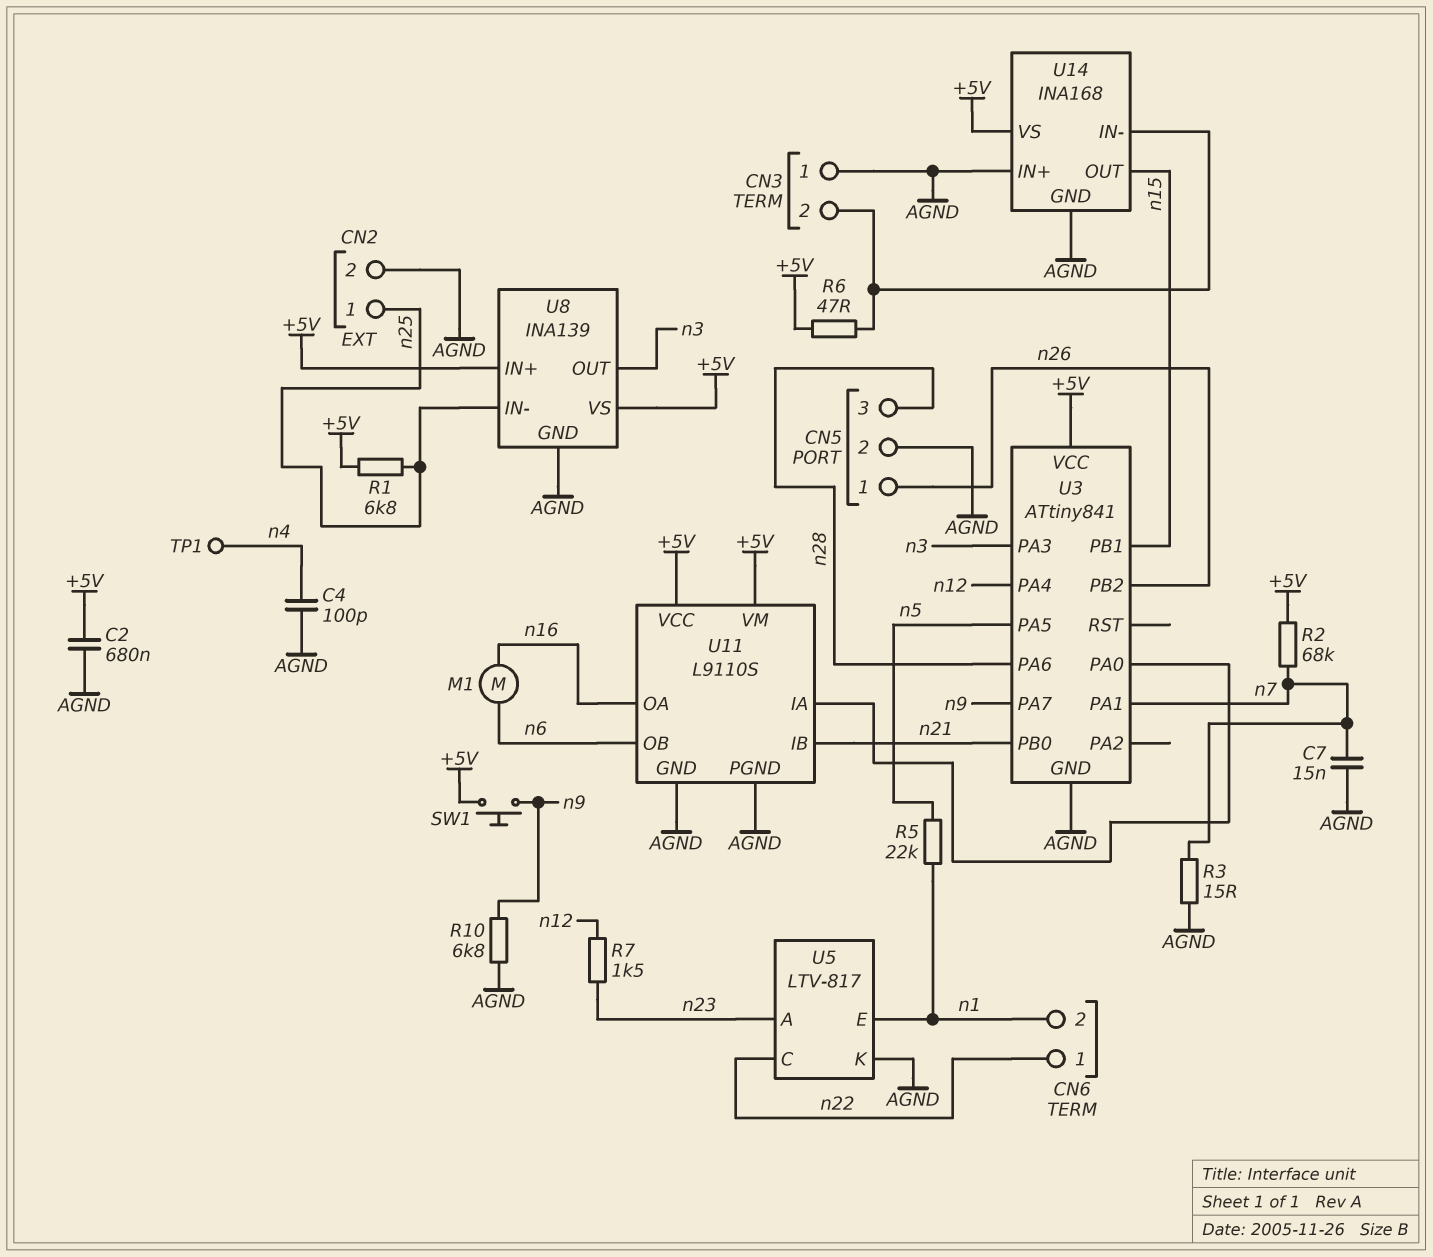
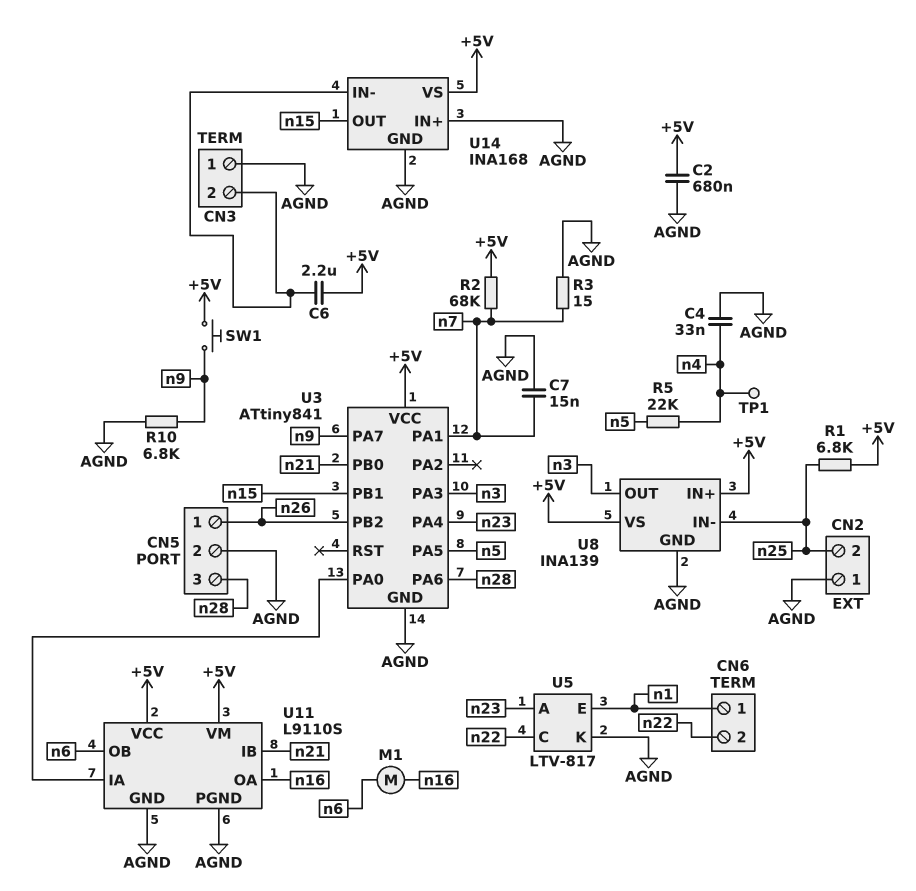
C4: 100pF (AGND, n4) -> 33nF (AGND, n4)
C6: none -> 2.2uF (+5V, CN3/2)
CN2 pin 1: n25 -> AGND
CN2 pin 2: AGND -> n25
CN6 pin 1: n22 -> n1
CN6 pin 2: n1 -> n22
R5: 22k (n1, n5) -> 22k (n4, n5)
R6: 47 (+5V, CN3/2) -> none
R7: 1.5k (n12, n23) -> none
U3 pin PA4: n12 -> n23

